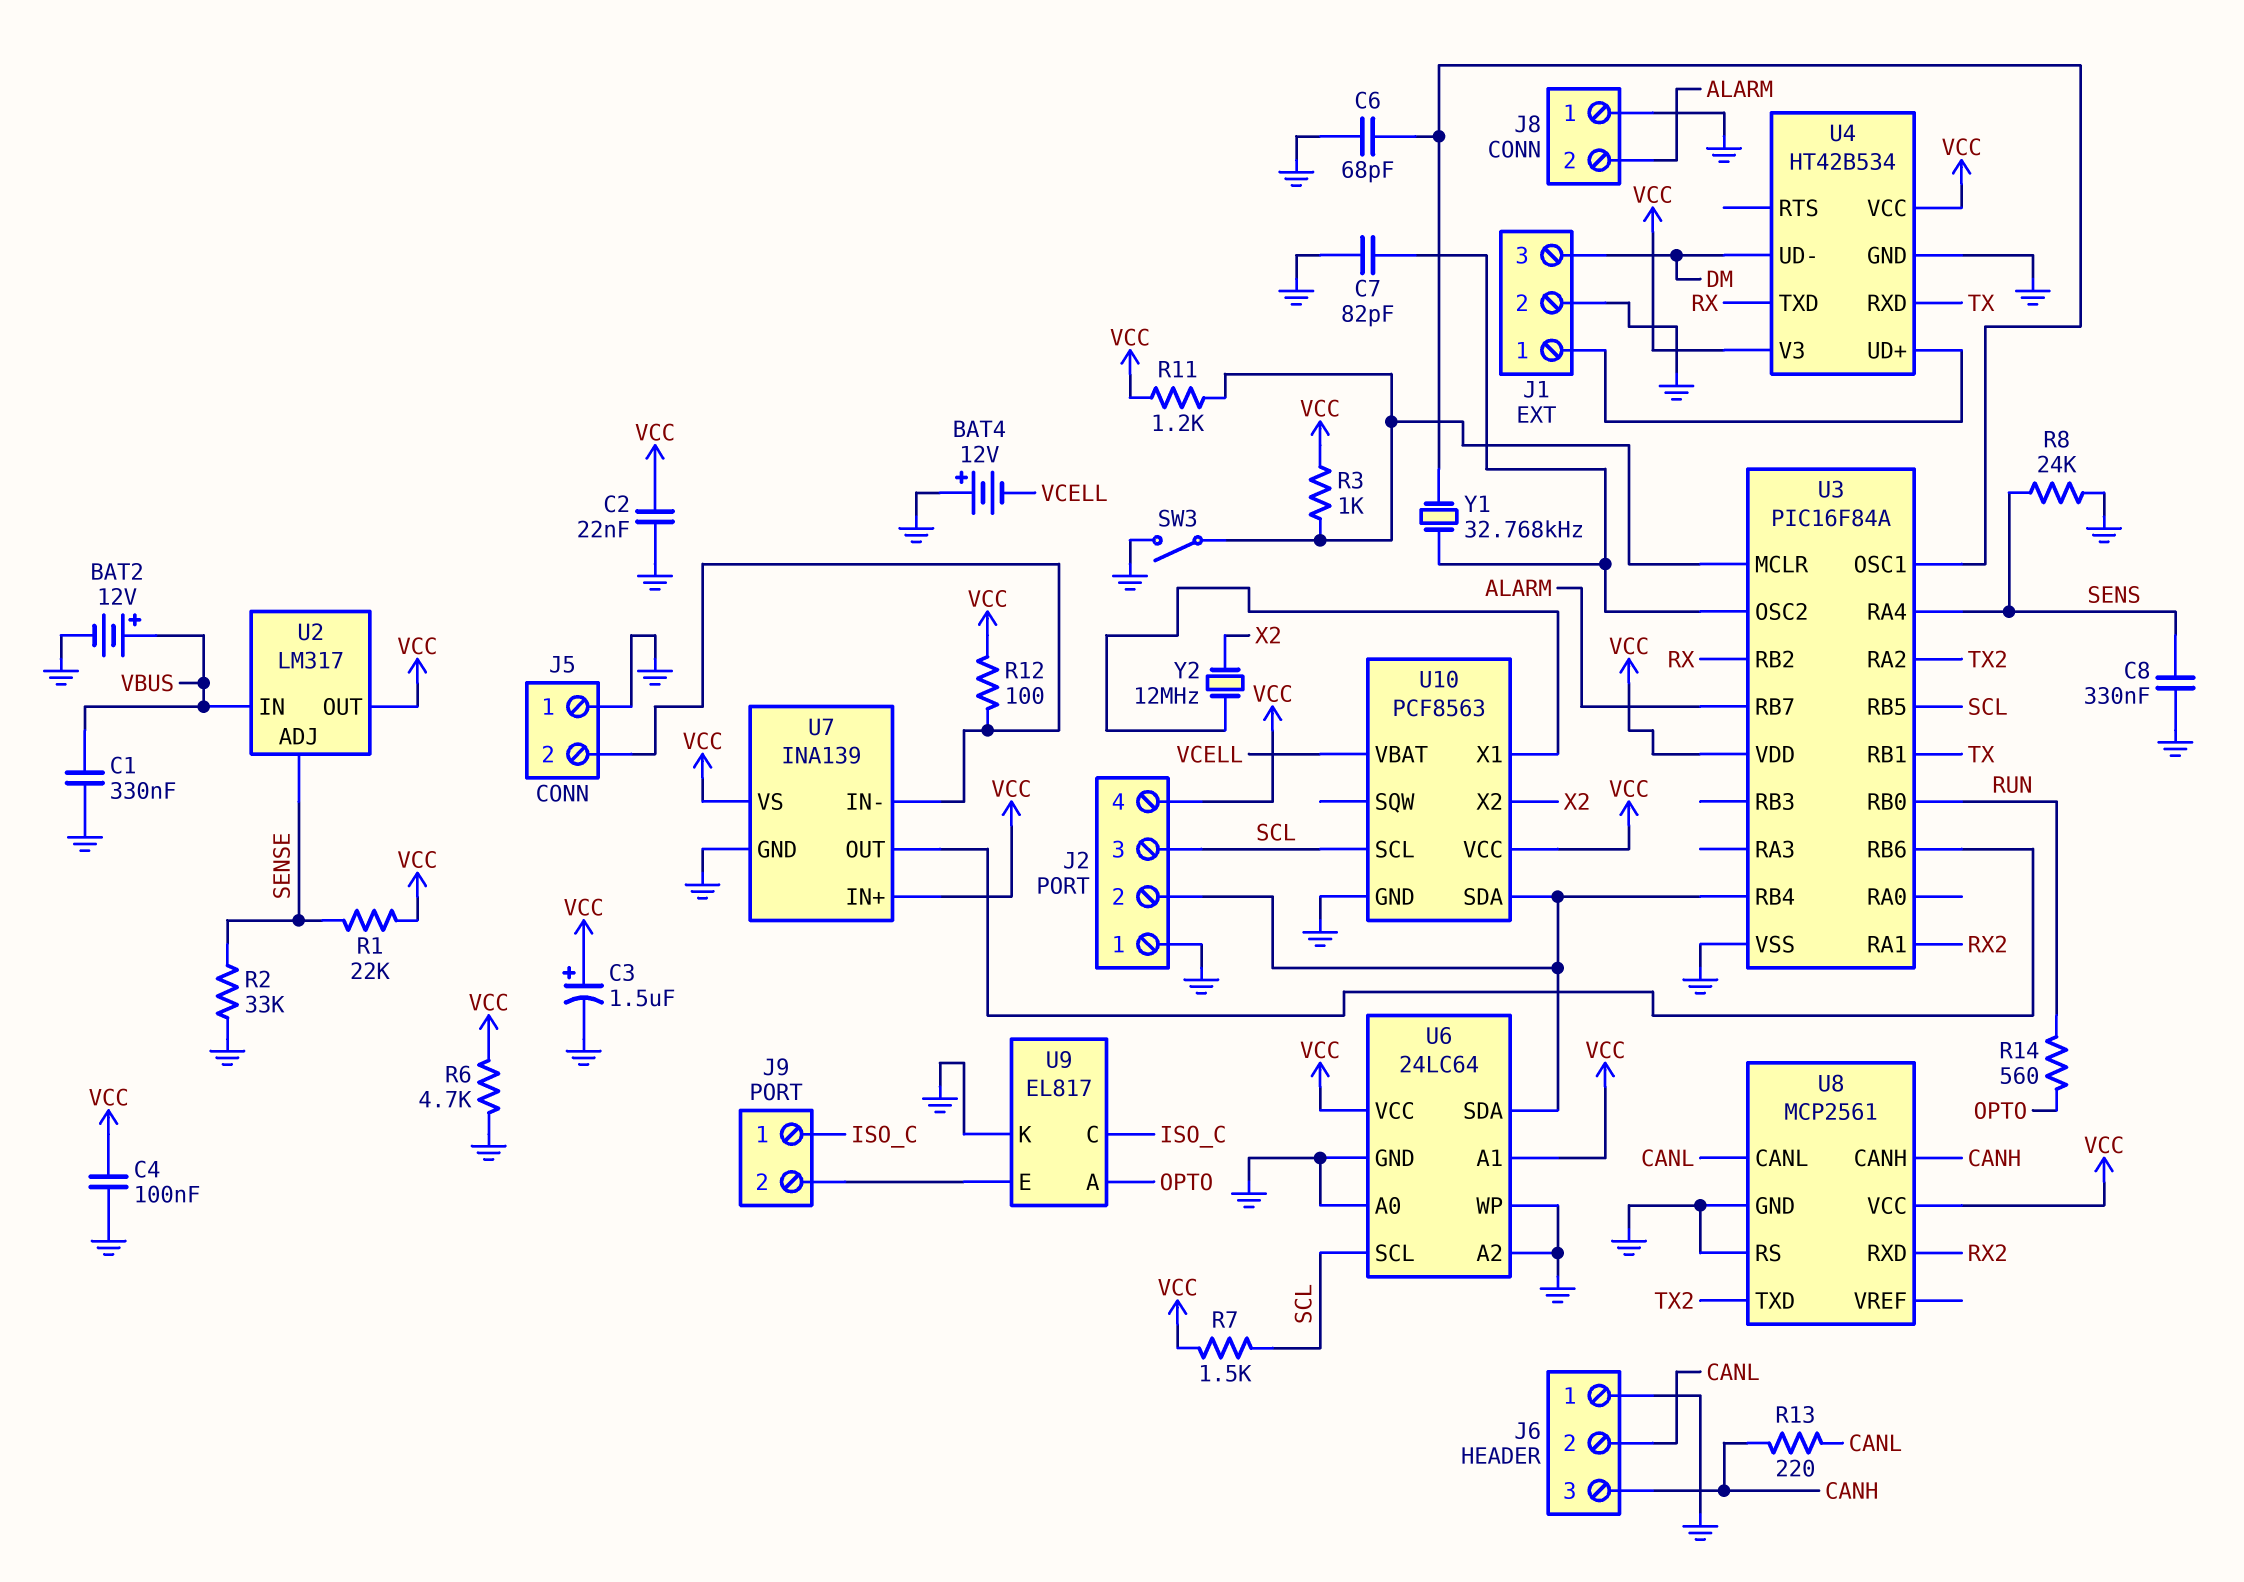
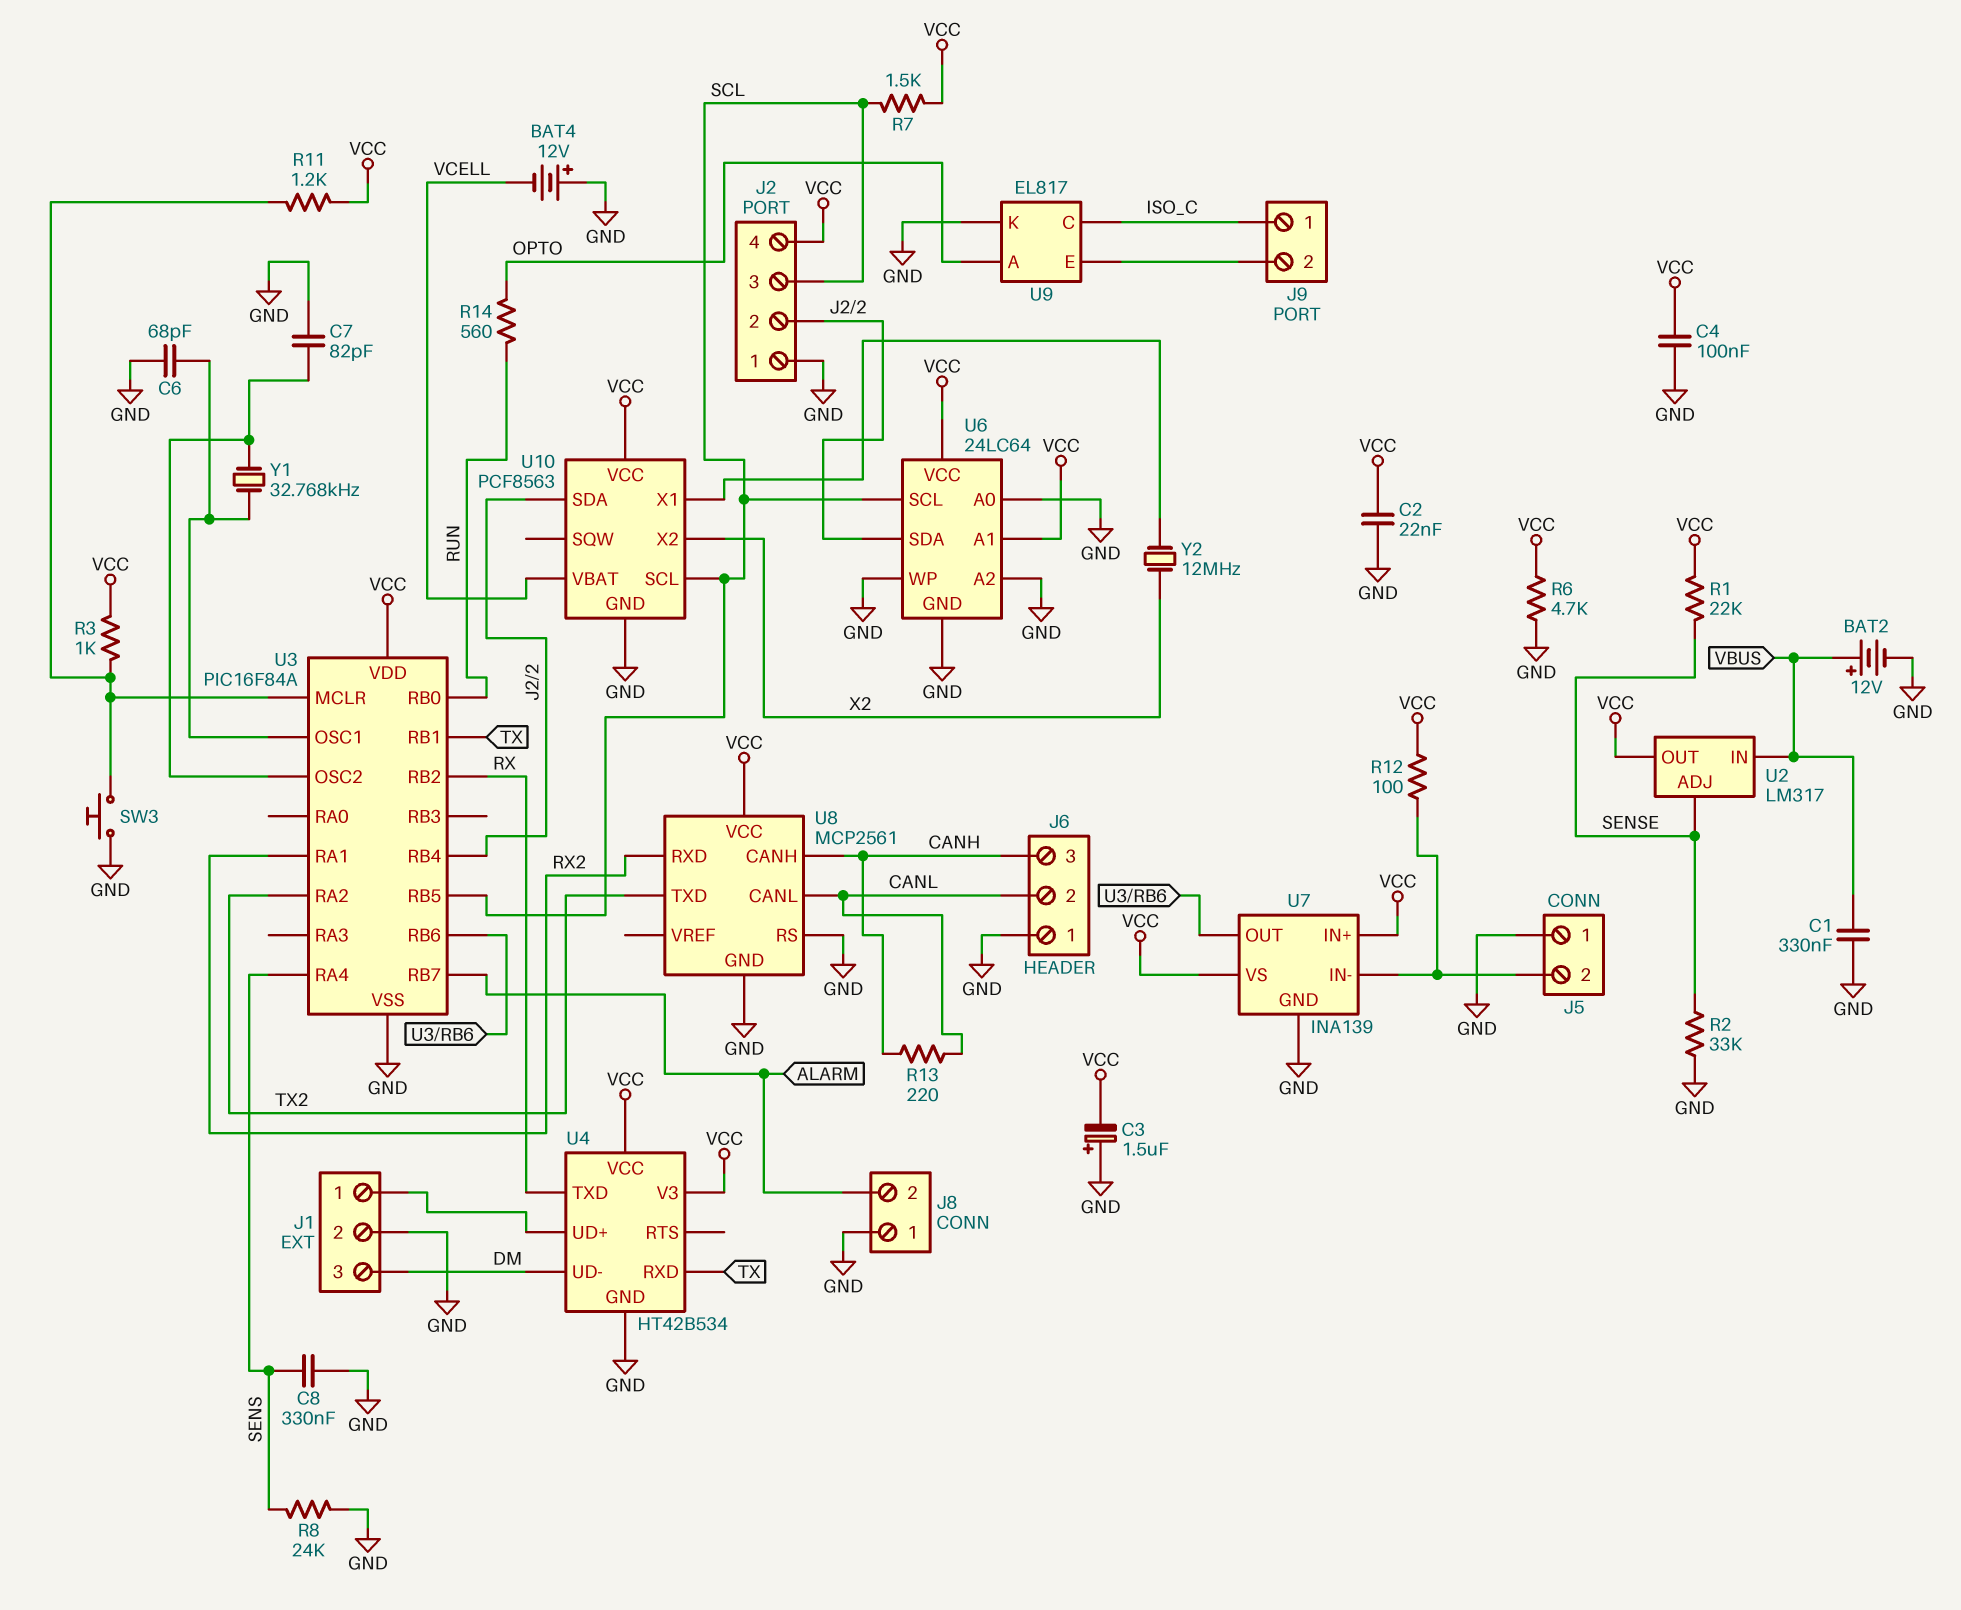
C3: 1.5uF (plus VCC, minus GND) -> 1.5uF (plus GND, minus VCC)
SW3: switch (GND, U3/MCLR) -> button (GND, U3/MCLR)

